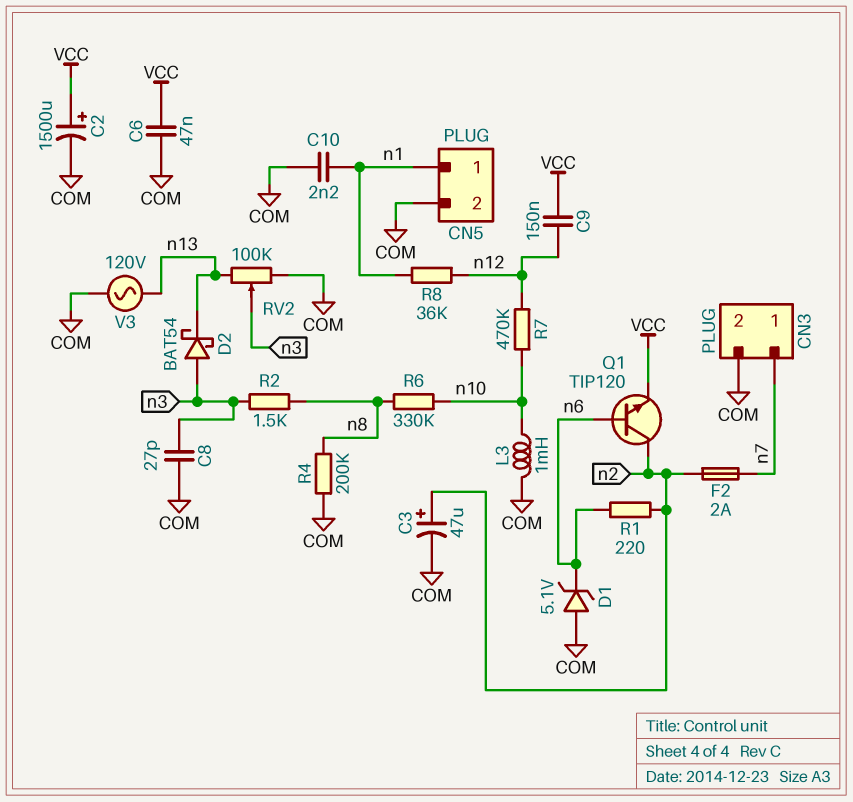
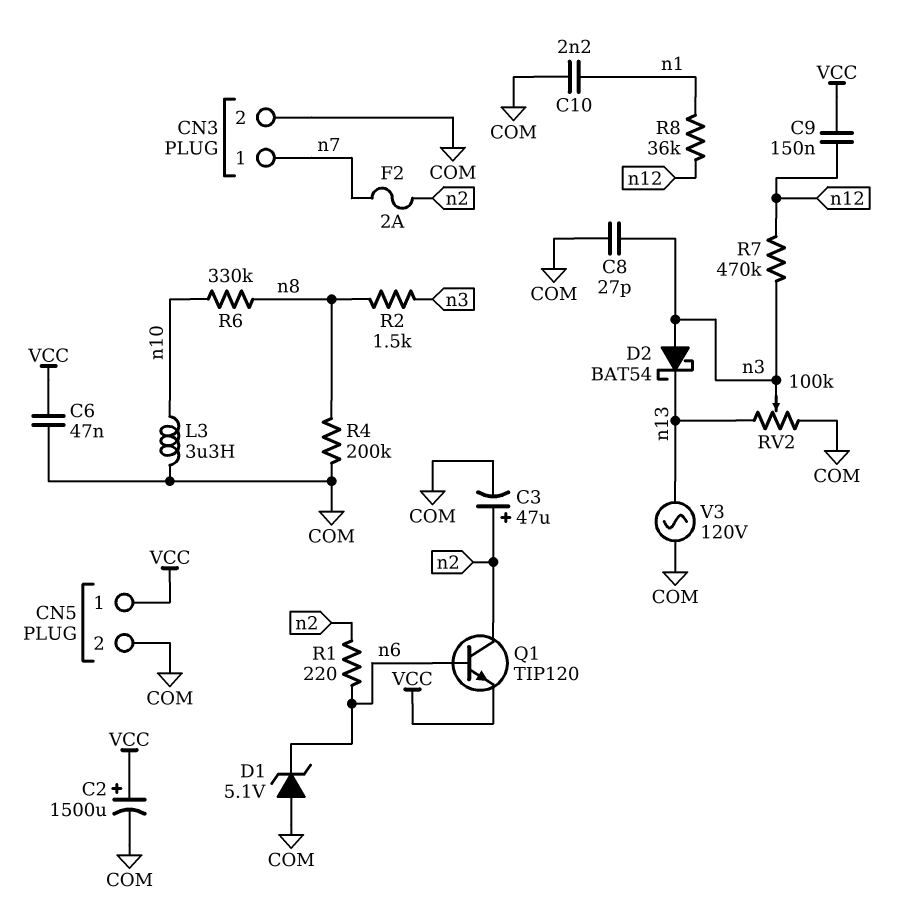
CN5 pin 1: n1 -> VCC
L3: 1mH (COM, n10) -> 3.3uH (COM, n10)
R7: 470k (n10, n12) -> 470k (n3, n12)

